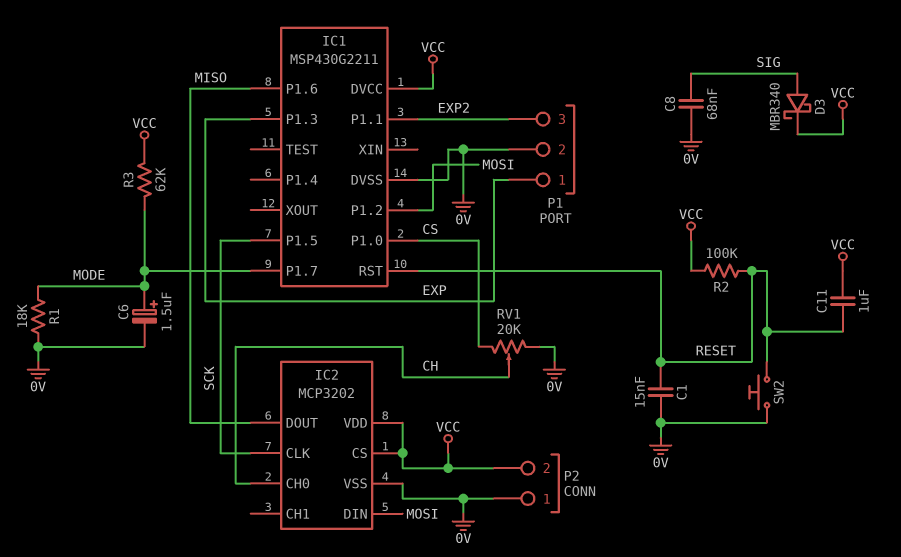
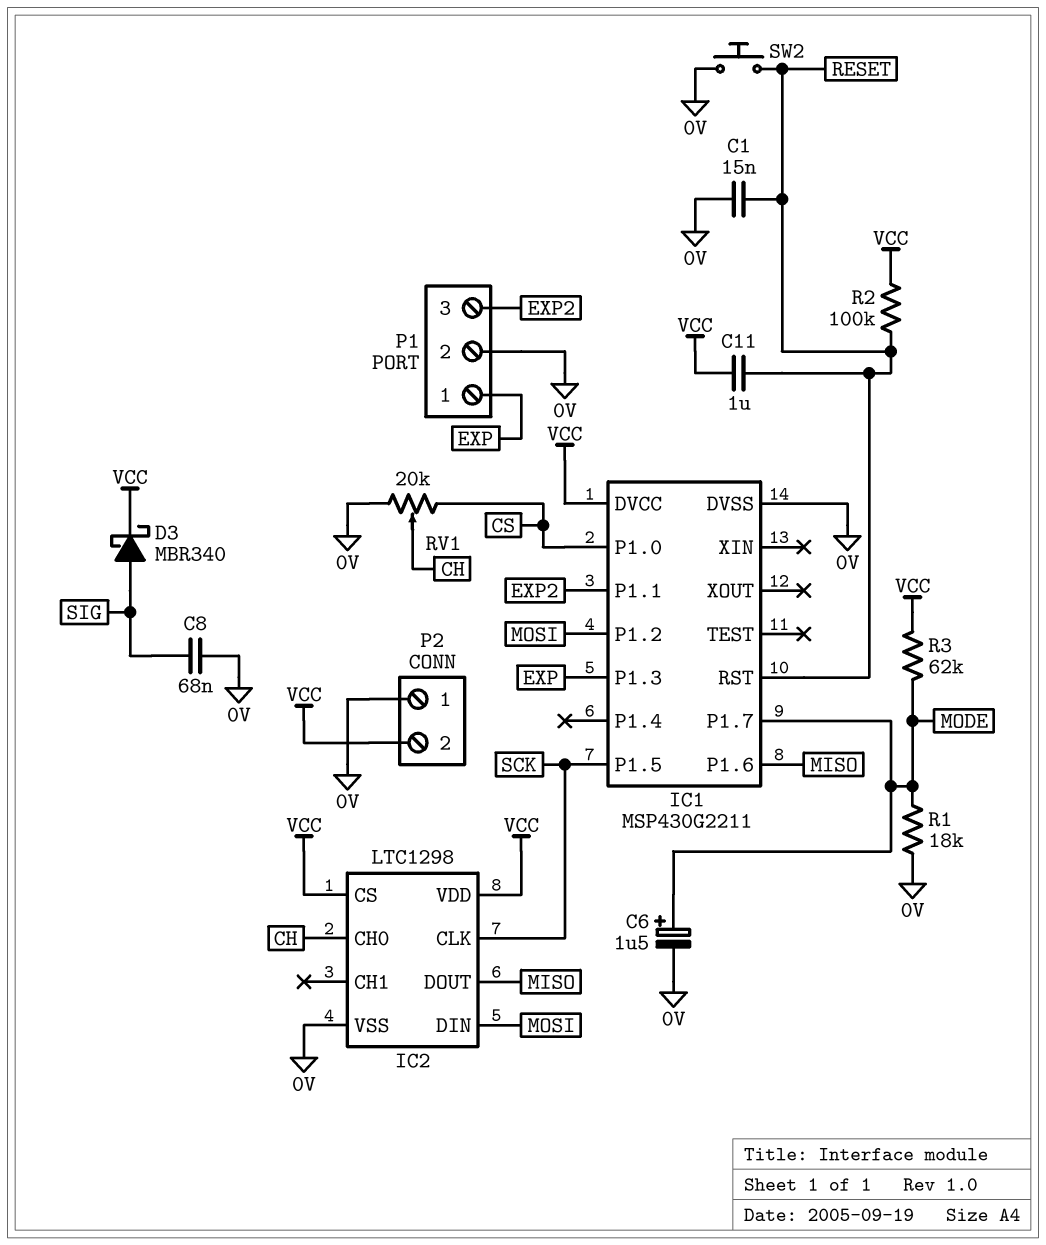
IC2: MCP3202 -> LTC1298

